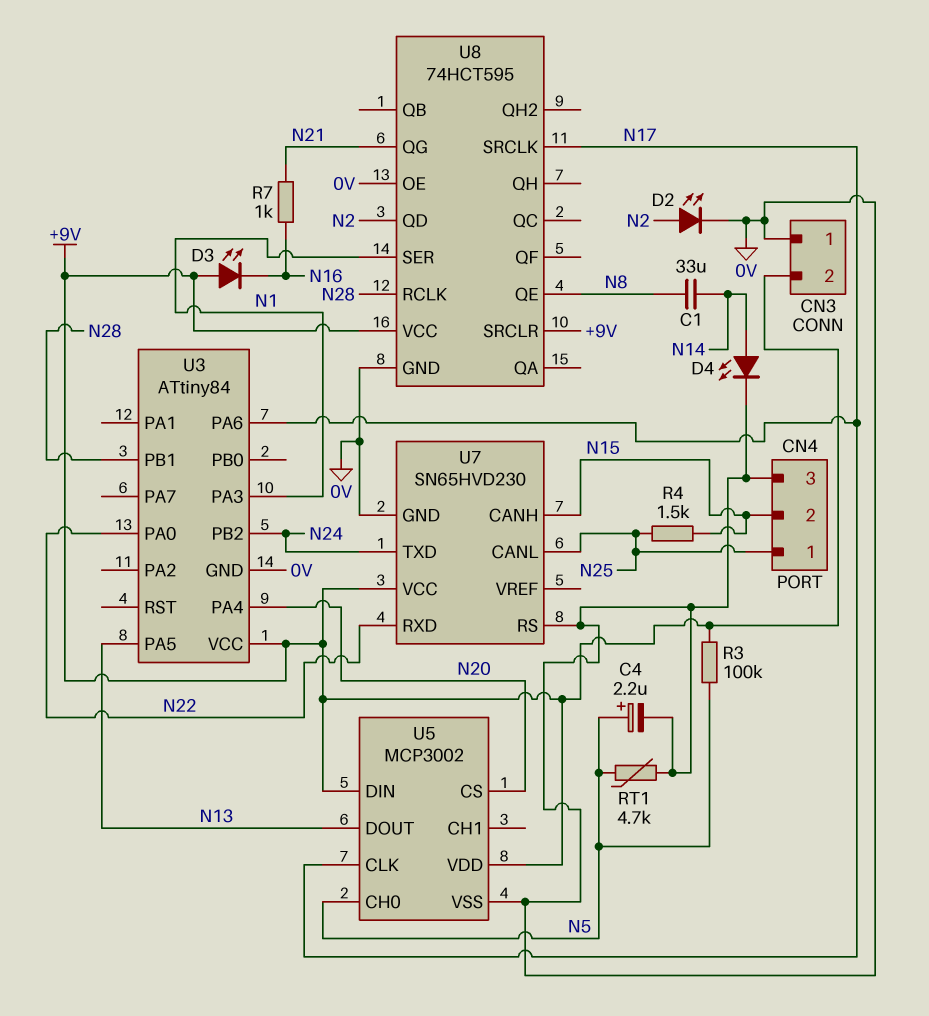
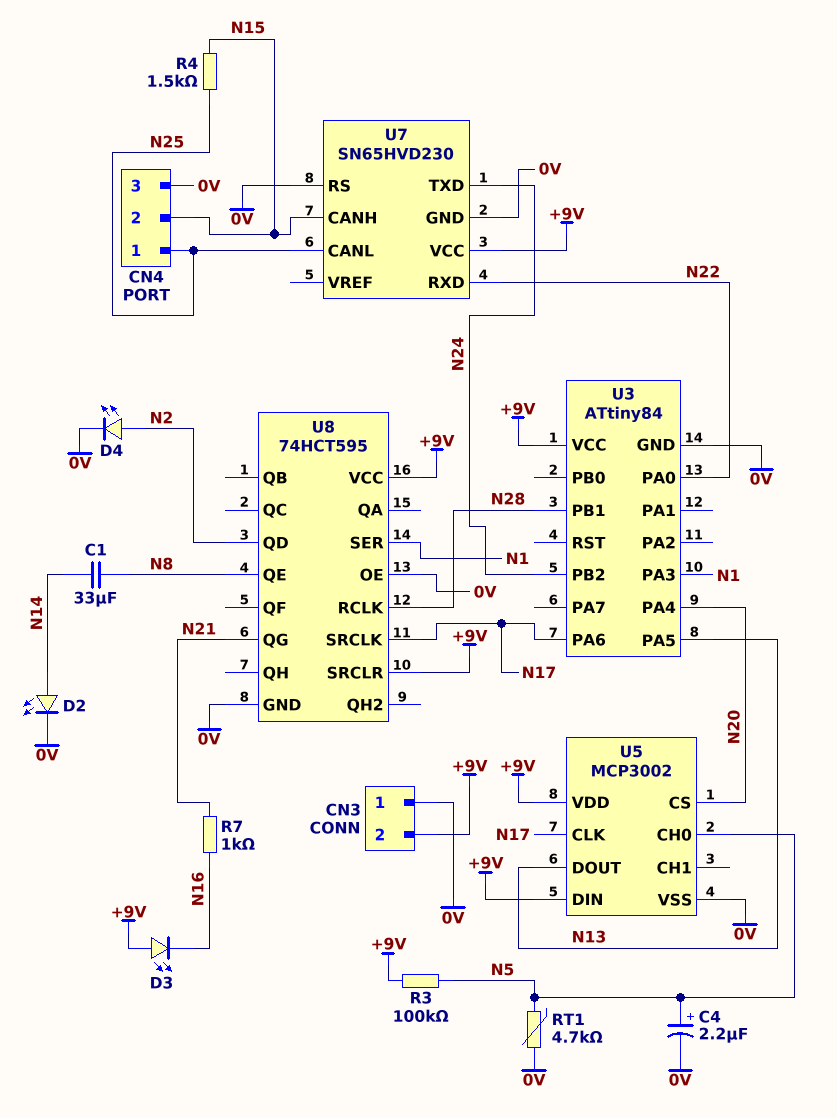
D2: LED (A N2, K 0V) -> LED (A N14, K 0V)
D4: LED (A N14, K 0V) -> LED (A N2, K 0V)

